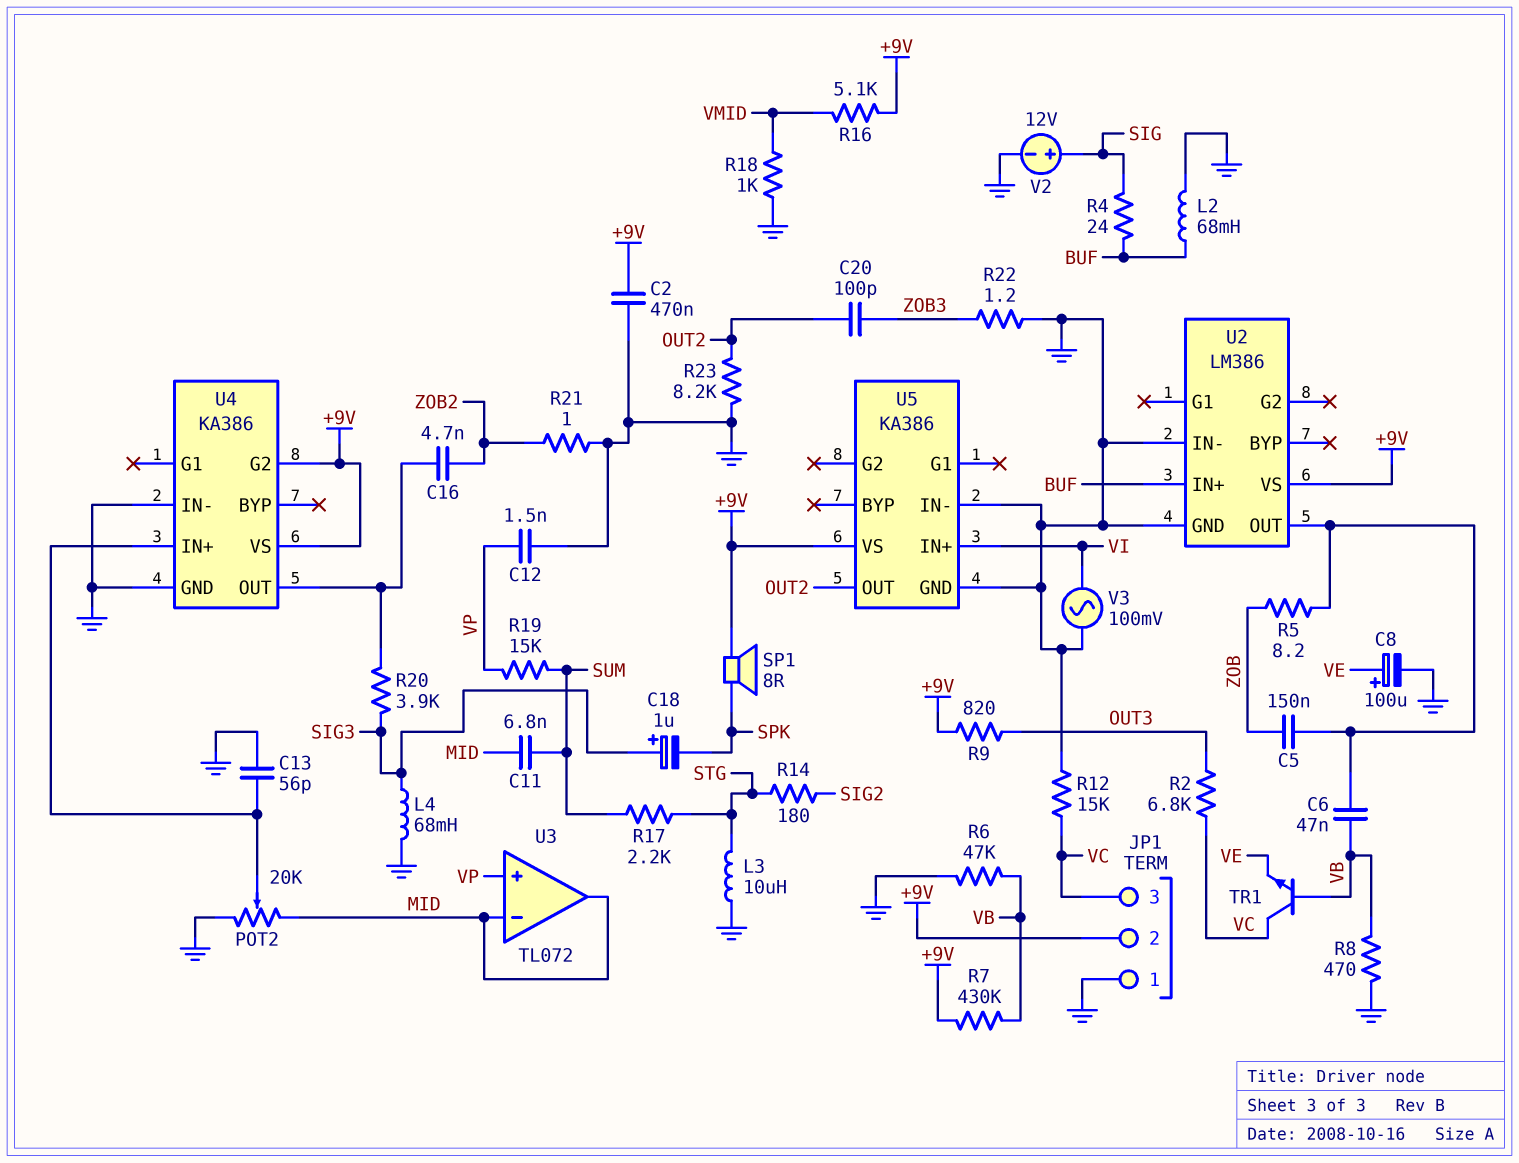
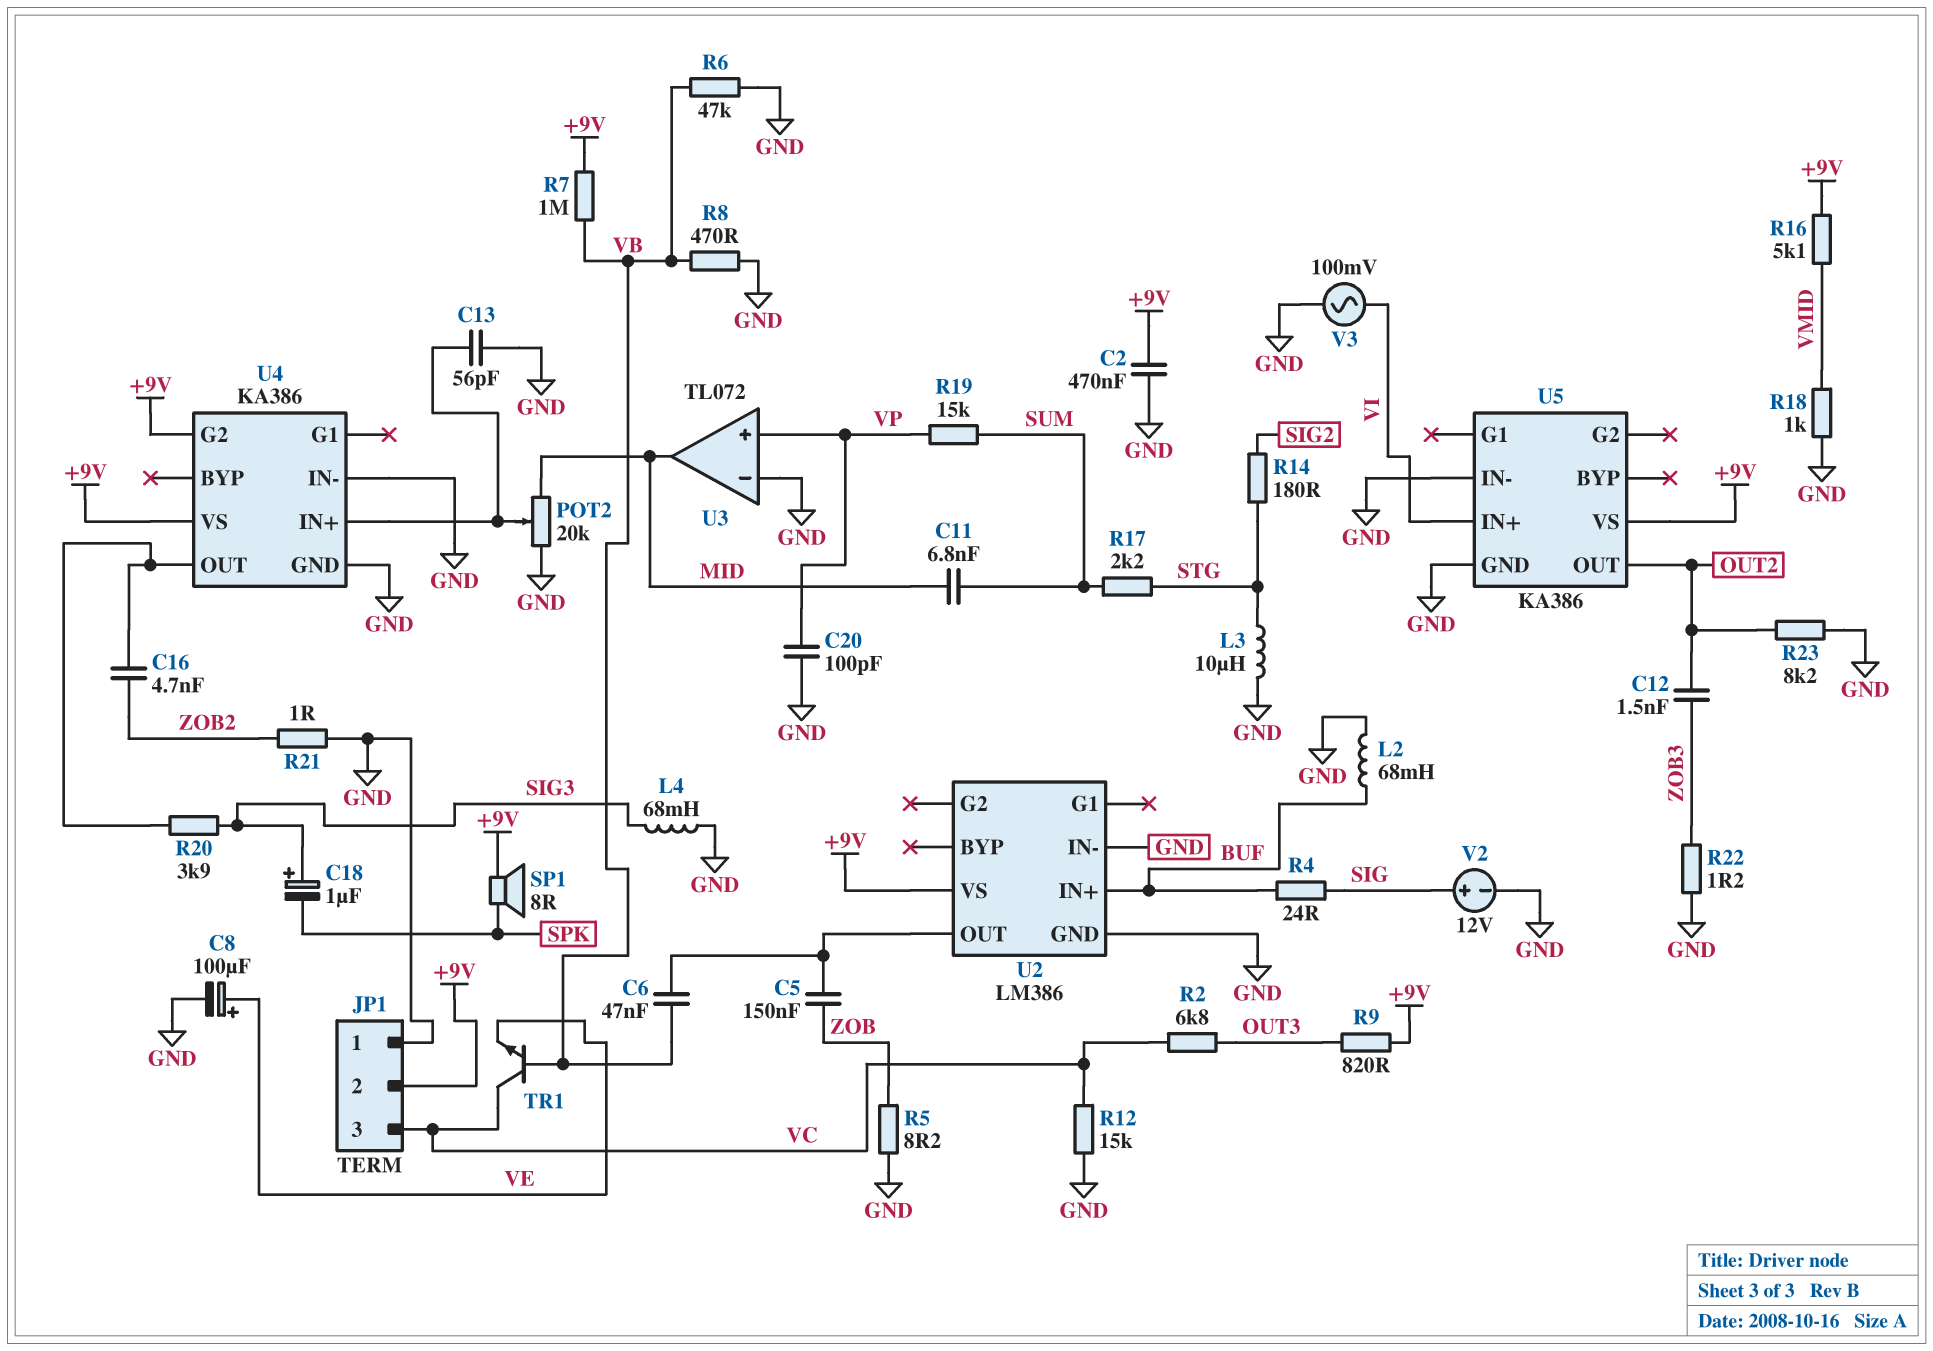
C12: 1.5nF (GND, VP) -> 1.5nF (OUT2, ZOB3)
C20: 100pF (OUT2, ZOB3) -> 100pF (GND, VP)
R5: 8.2 (U2/OUT, ZOB) -> 8.2 (GND, ZOB)
R7: 430k (+9V, VB) -> 1M (+9V, VB)
U3 pin in-: MID -> GND

